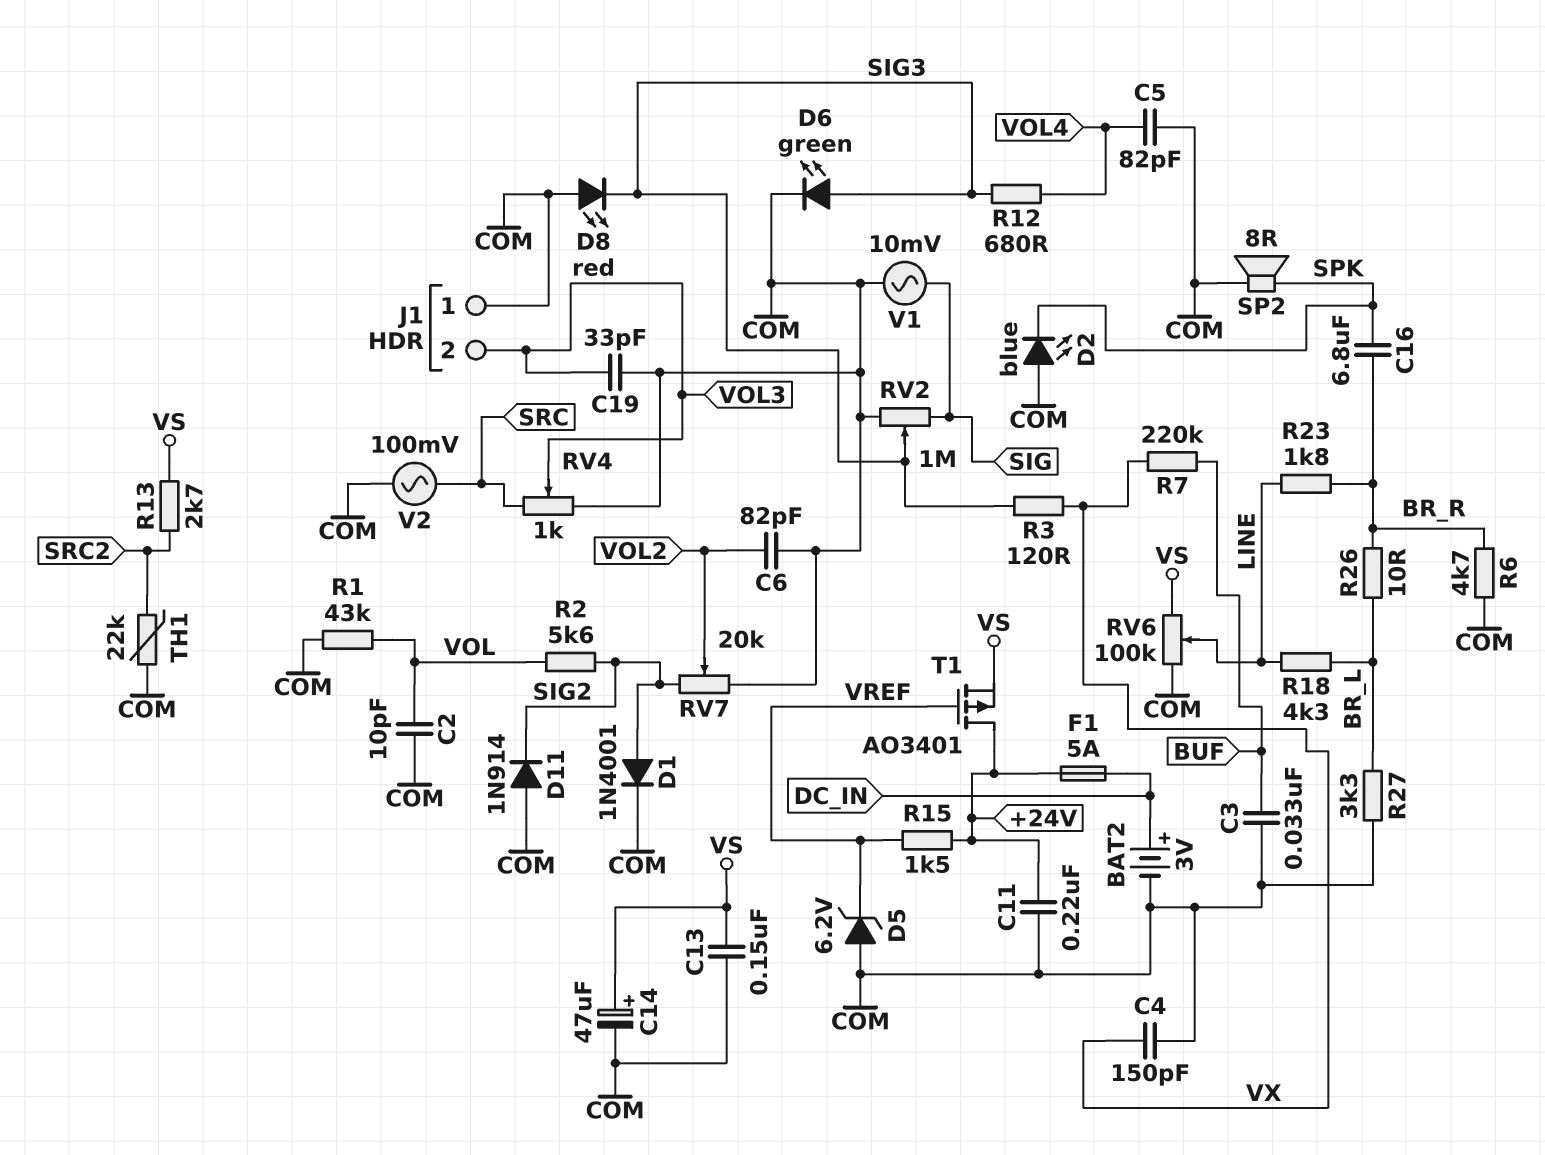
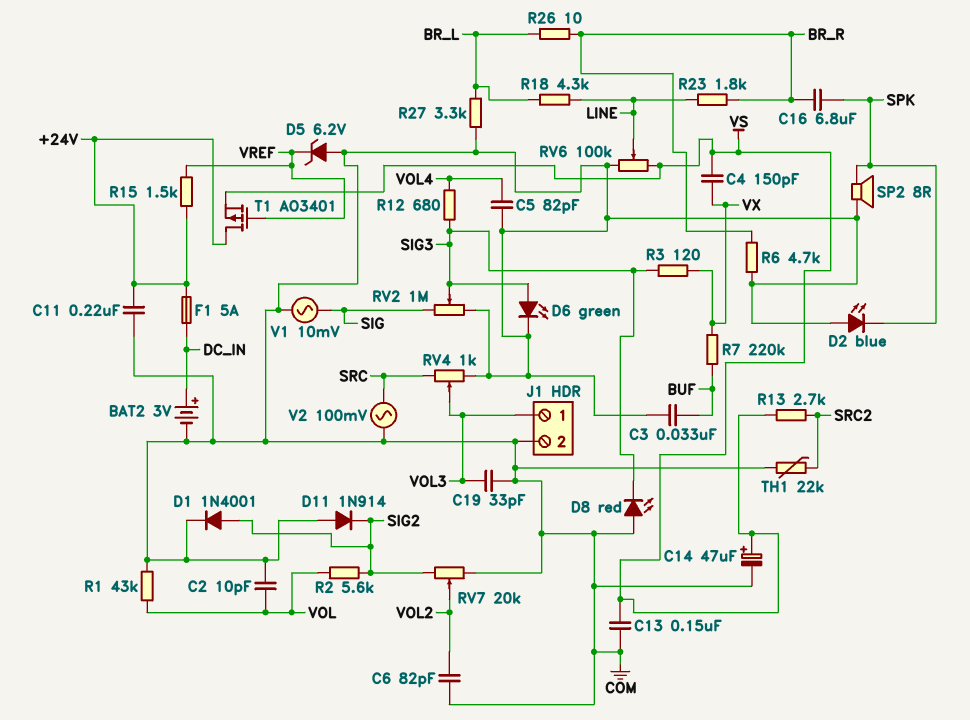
C4: 150pF (COM, VX) -> 150pF (VS, VX)
J1 pin 1: COM -> VOL3
J1 pin 2: VOL3 -> COM

